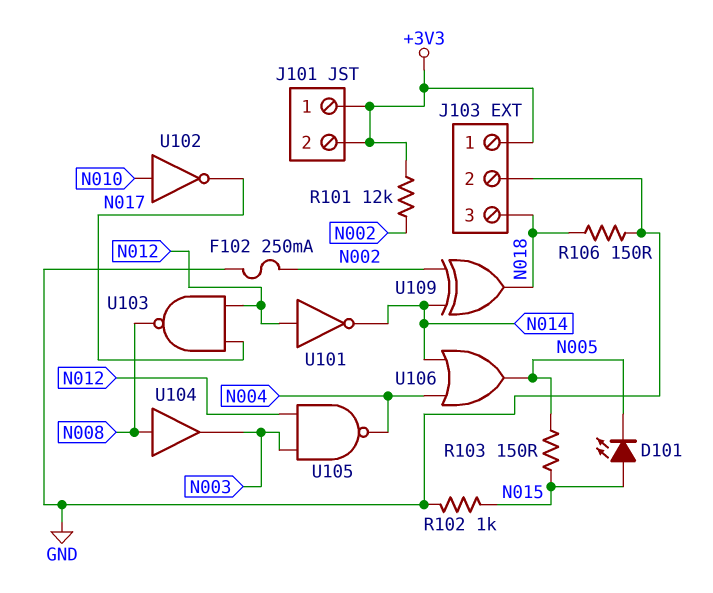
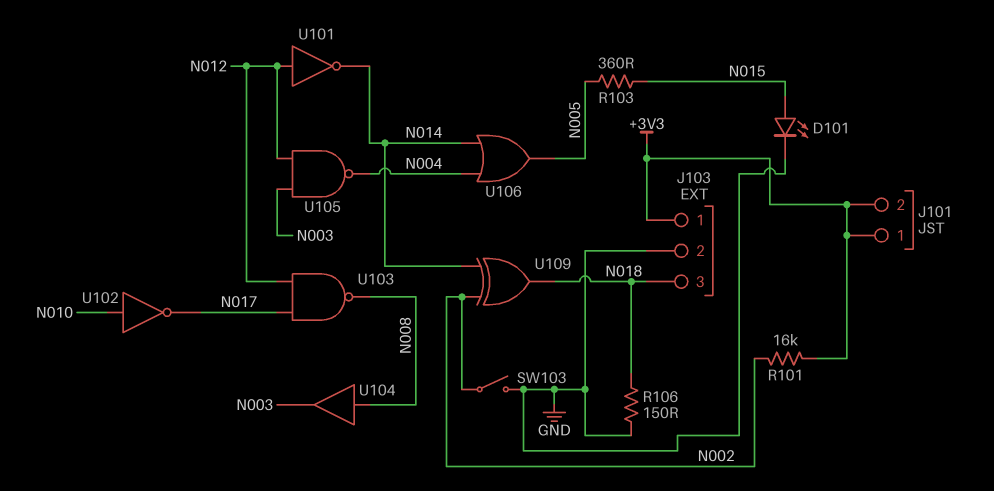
D101: LED (A N015, K N005) -> LED (A N015, K GND)
F102: 250mA (GND, N002) -> none
R101: 12k (+3V3, N002) -> 16k (+3V3, N002)
R102: 1k (GND, N015) -> none
R103: 150 (N005, N015) -> 360 (N005, N015)
SW103: none -> switch (GND, N002)

